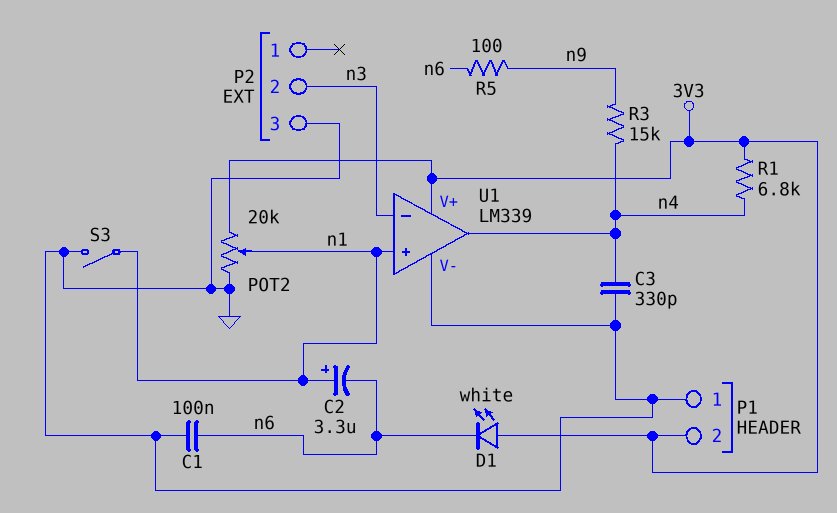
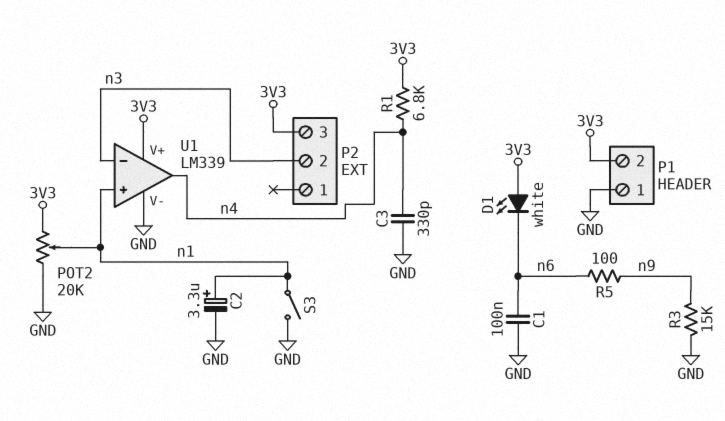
C2: 3.3uF (plus n1, minus n6) -> 3.3uF (plus n1, minus GND)
P2 pin 3: GND -> 3V3
R3: 15k (n4, n9) -> 15k (GND, n9)

